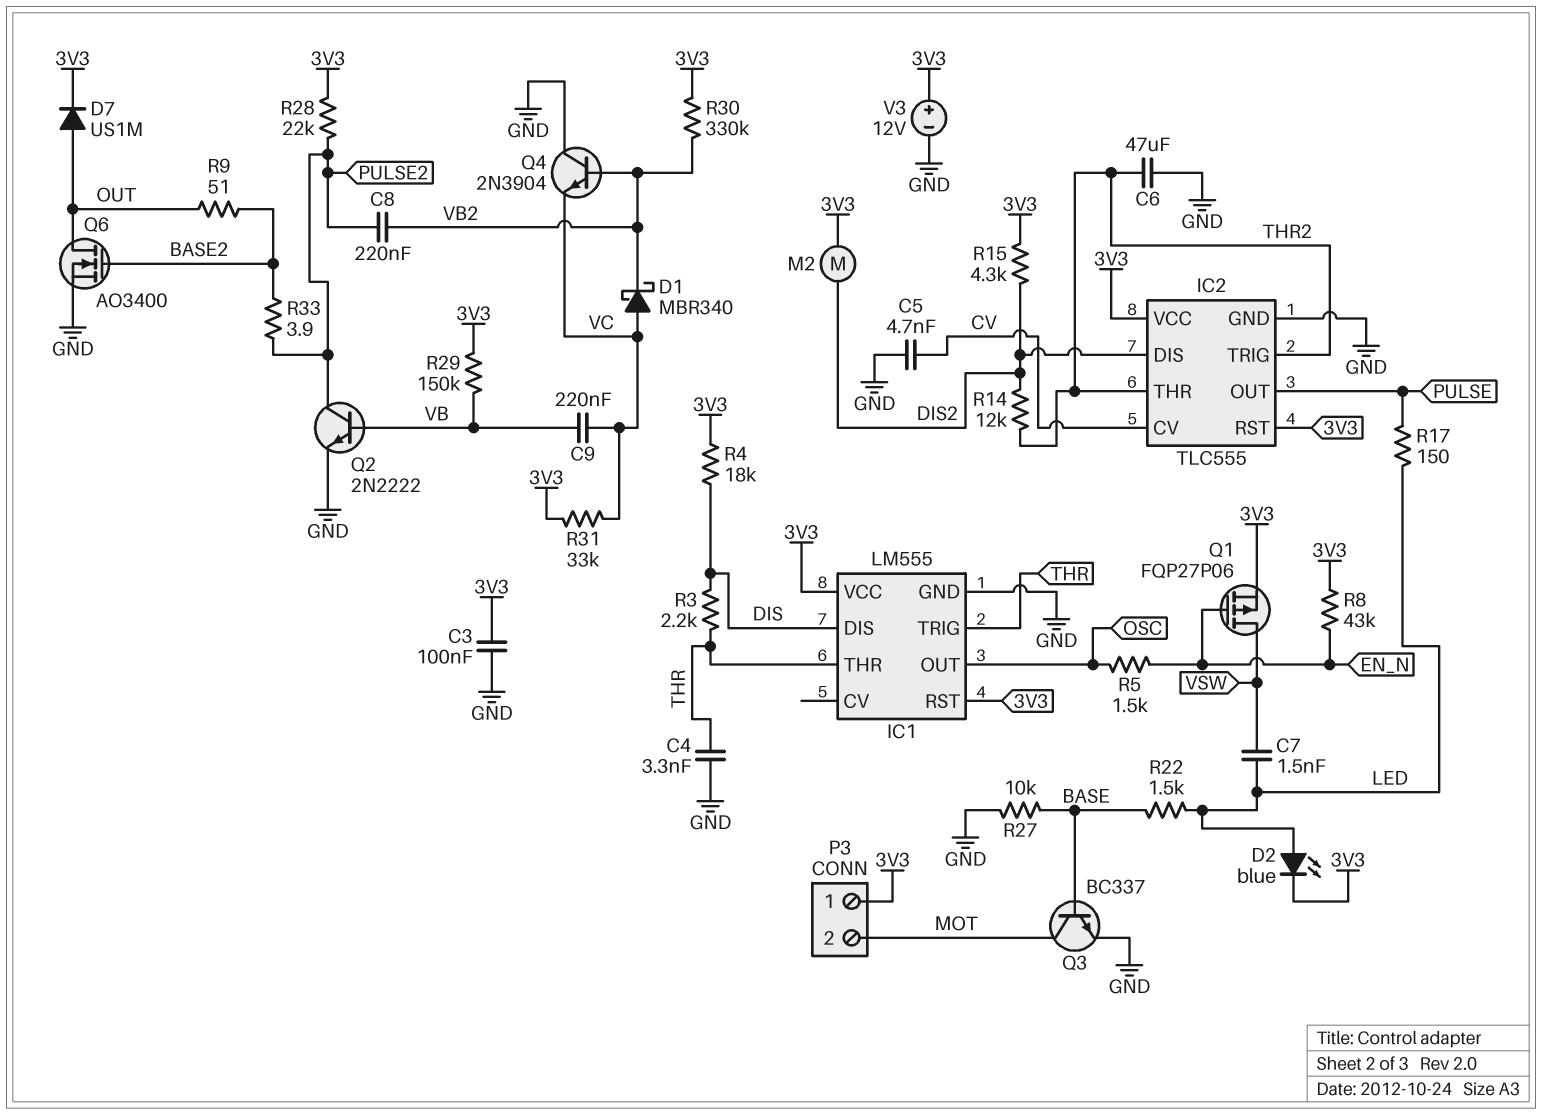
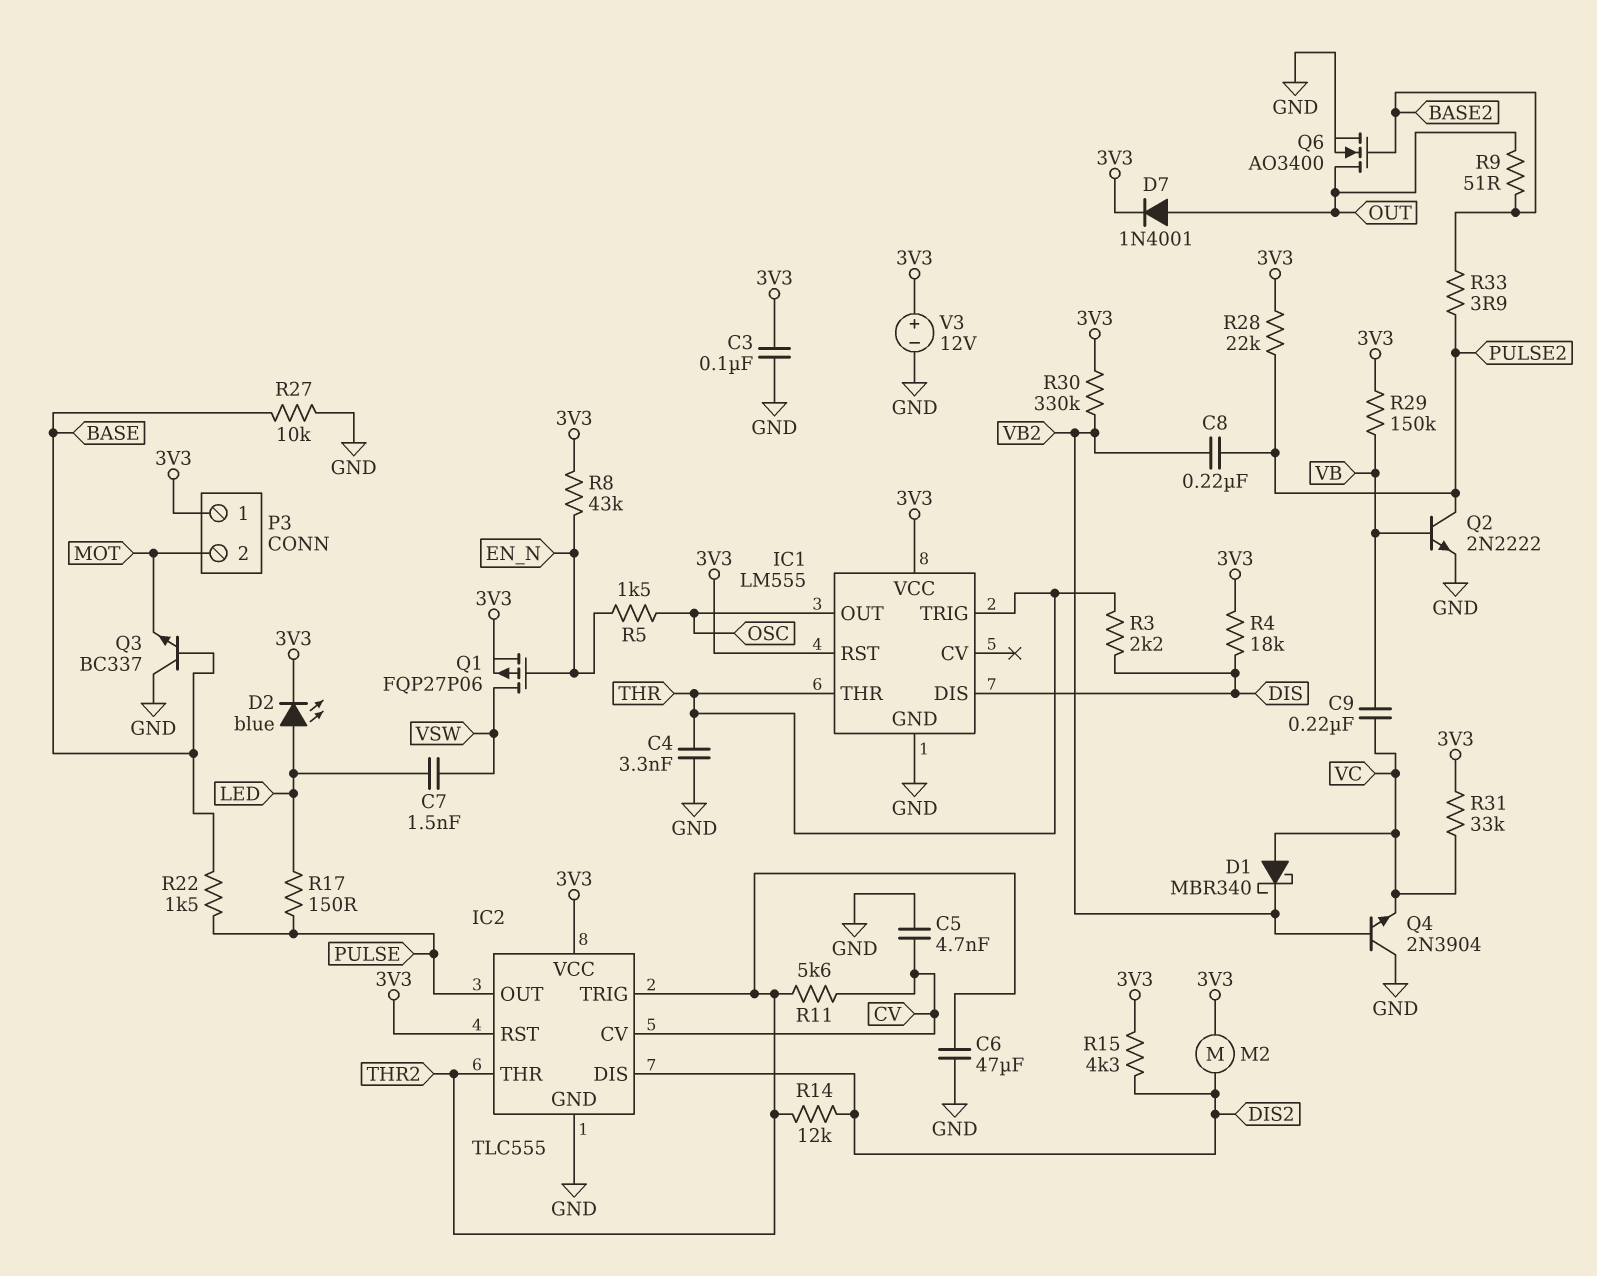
D7: diode US1M (A OUT, K 3V3) -> diode 1N4001 (A OUT, K 3V3)
Q3: NPN BC337 (B BASE, C MOT, E GND) -> NPN BC337 (B BASE, C GND, E MOT)
R11: none -> 5.6k (CV, THR2)
R22: 1.5k (BASE, LED) -> 1.5k (BASE, PULSE)

